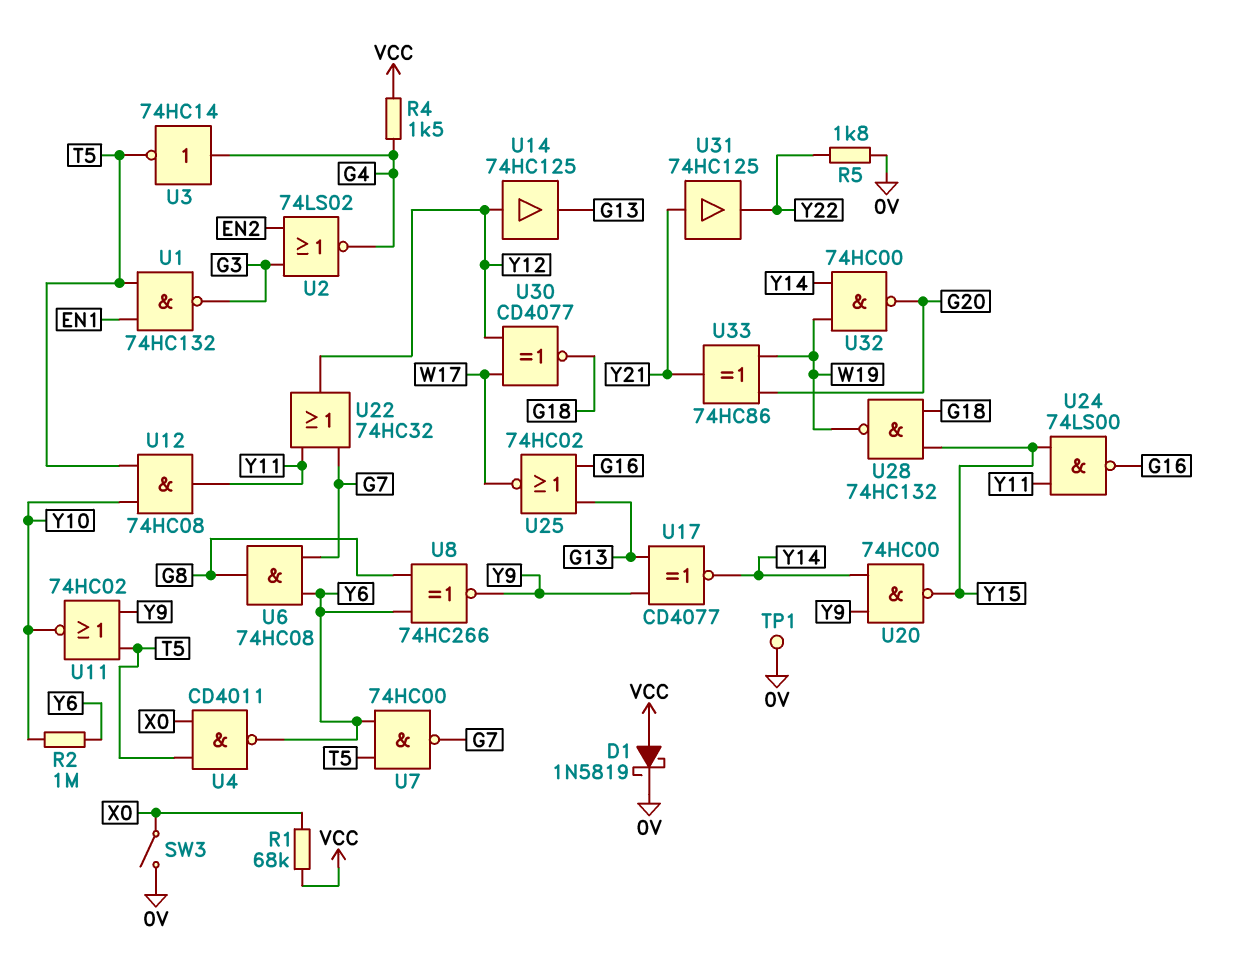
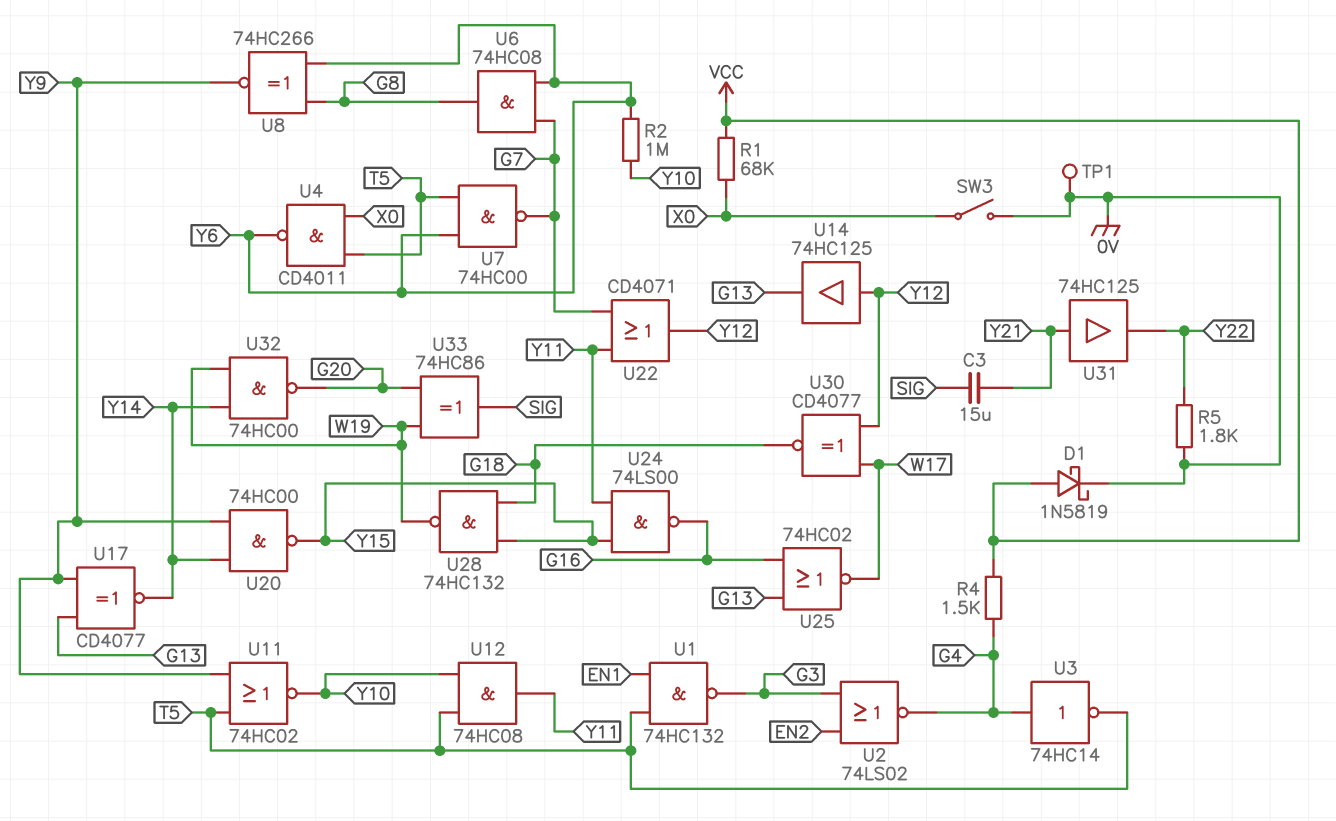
C3: none -> 15uF (SIG, Y21)
U22: OR 74HC32 (in G7, in Y11, out Y12) -> OR CD4071 (in G7, in Y11, out Y12)
U33: XOR 74HC86 (in G20, in W19, out Y21) -> XOR 74HC86 (in G20, in W19, out SIG)

